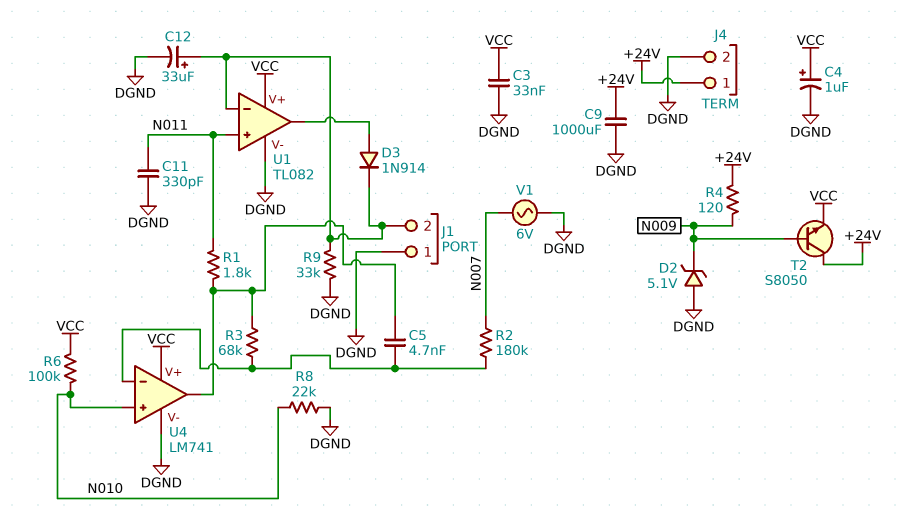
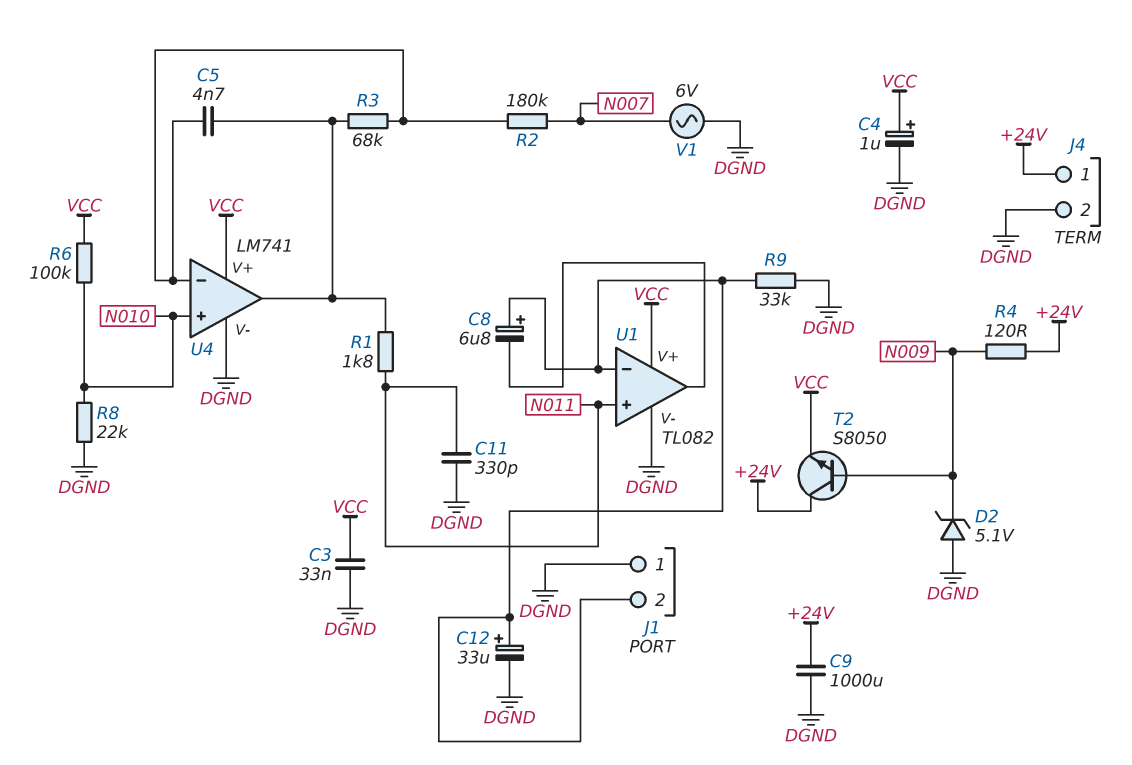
C8: none -> 6.8uF (plus J1/2, minus U1/out)
D3: diode 1N914 (A U1/out, K J1/2) -> none

